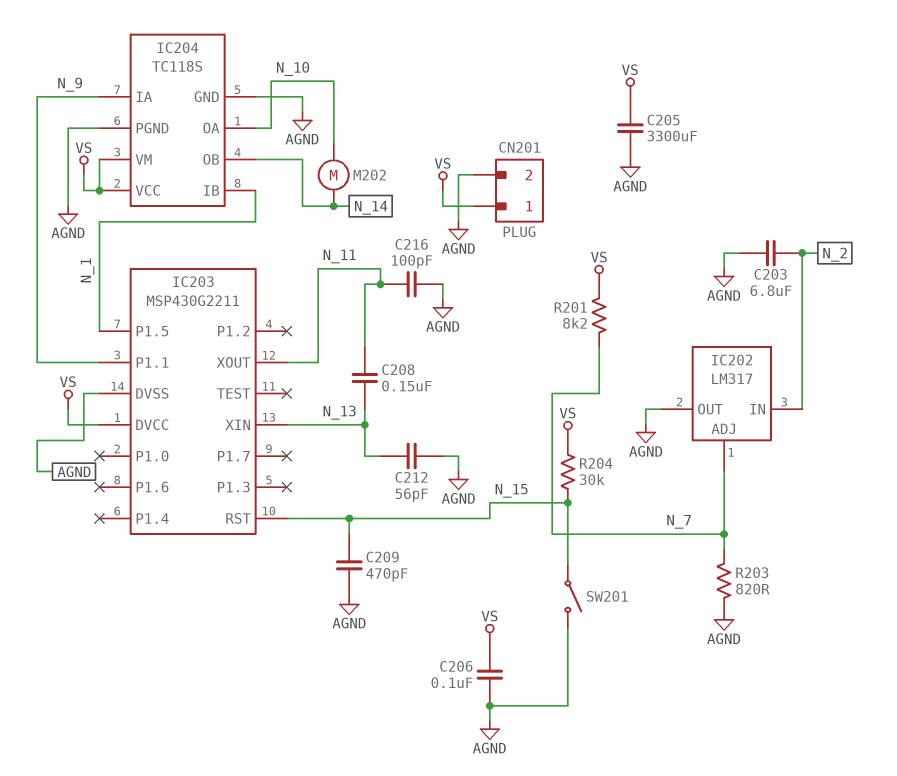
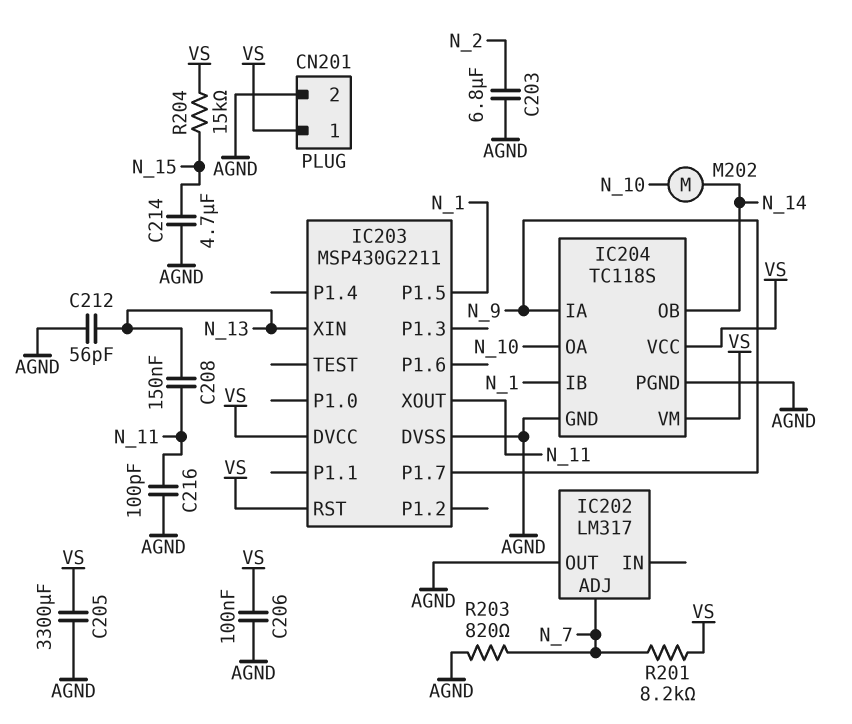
C209: 470pF (AGND, N_15) -> none
C214: none -> 4.7uF (AGND, N_15)
IC202 pin IN: N_2 -> none
IC203 pin P1.1: N_9 -> none
IC203 pin P1.7: none -> N_9
IC203 pin RST: N_15 -> VS
R204: 30k (N_15, VS) -> 15k (N_15, VS)
SW201: switch (AGND, N_15) -> none

